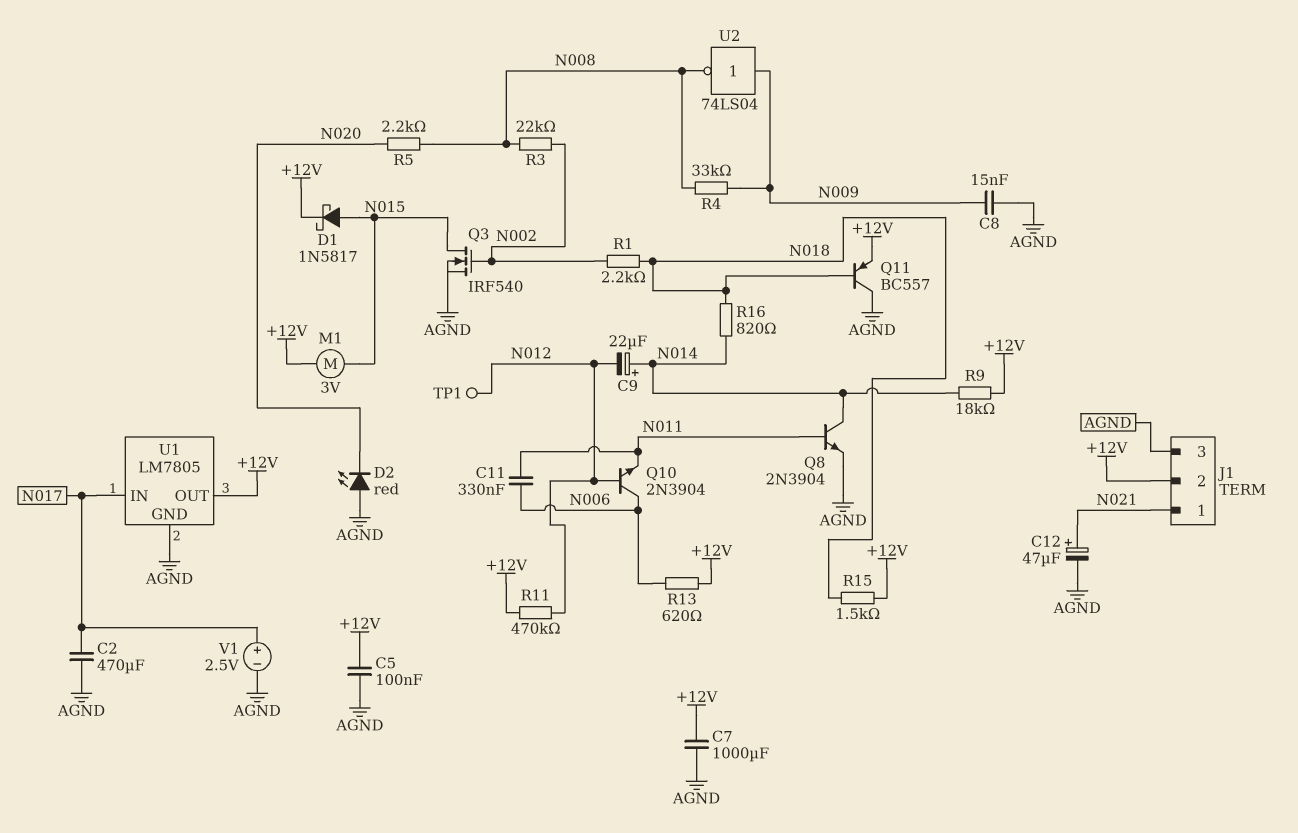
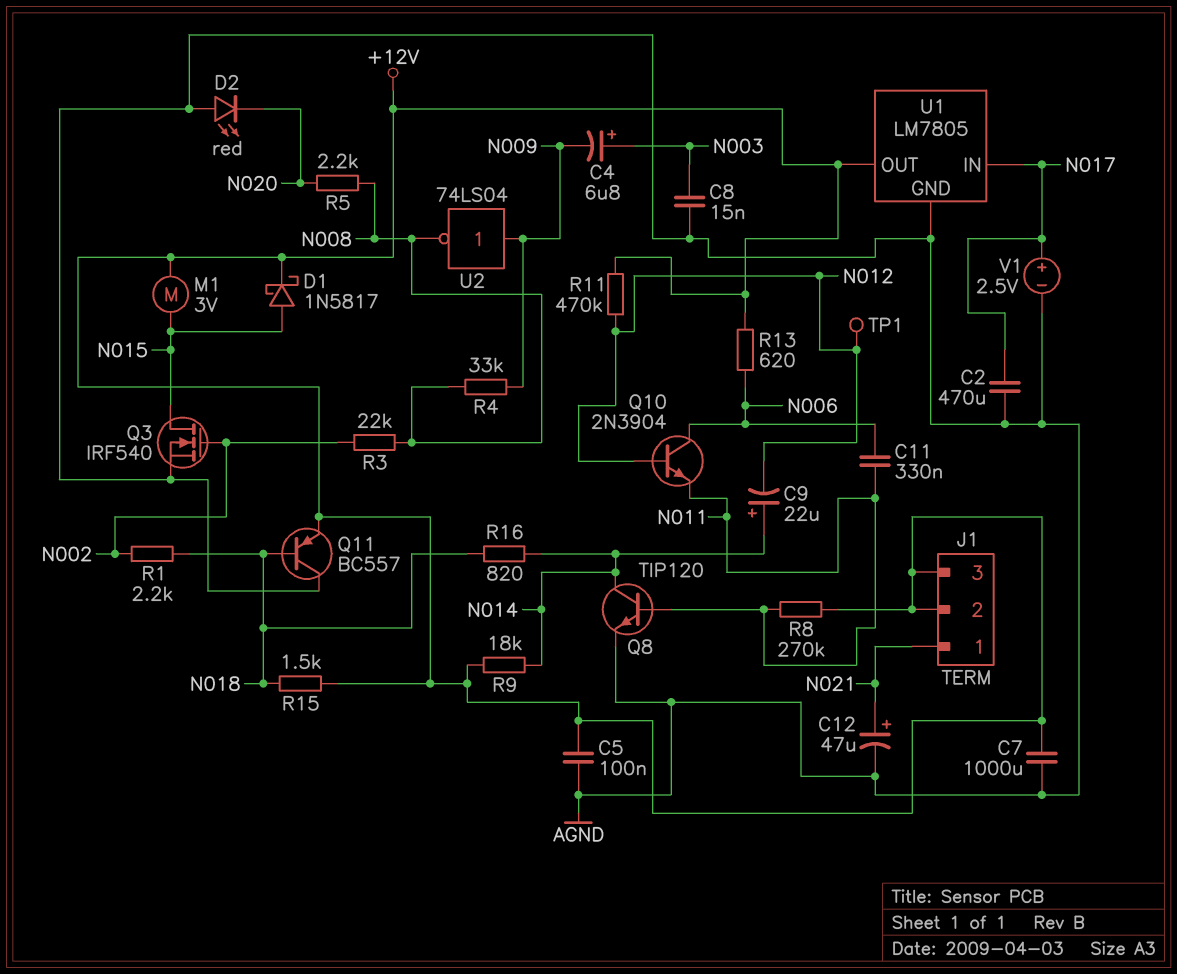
C4: none -> 6.8uF (plus N003, minus N009)
C8: 15nF (AGND, N009) -> 15nF (AGND, N003)
J1 pin 3: AGND -> +12V
Q8: NPN 2N3904 (B N011, C N014, E AGND) -> NPN TIP120 (B N011, C N014, E AGND)
R8: none -> 270k (+12V, N011)

